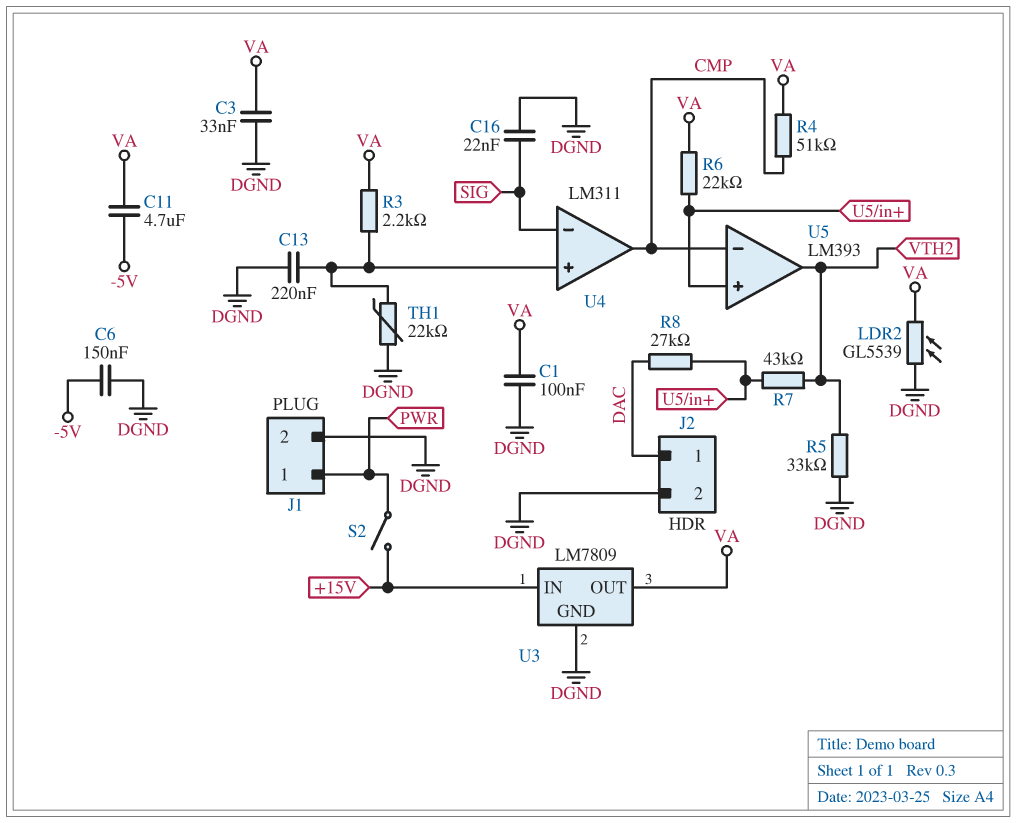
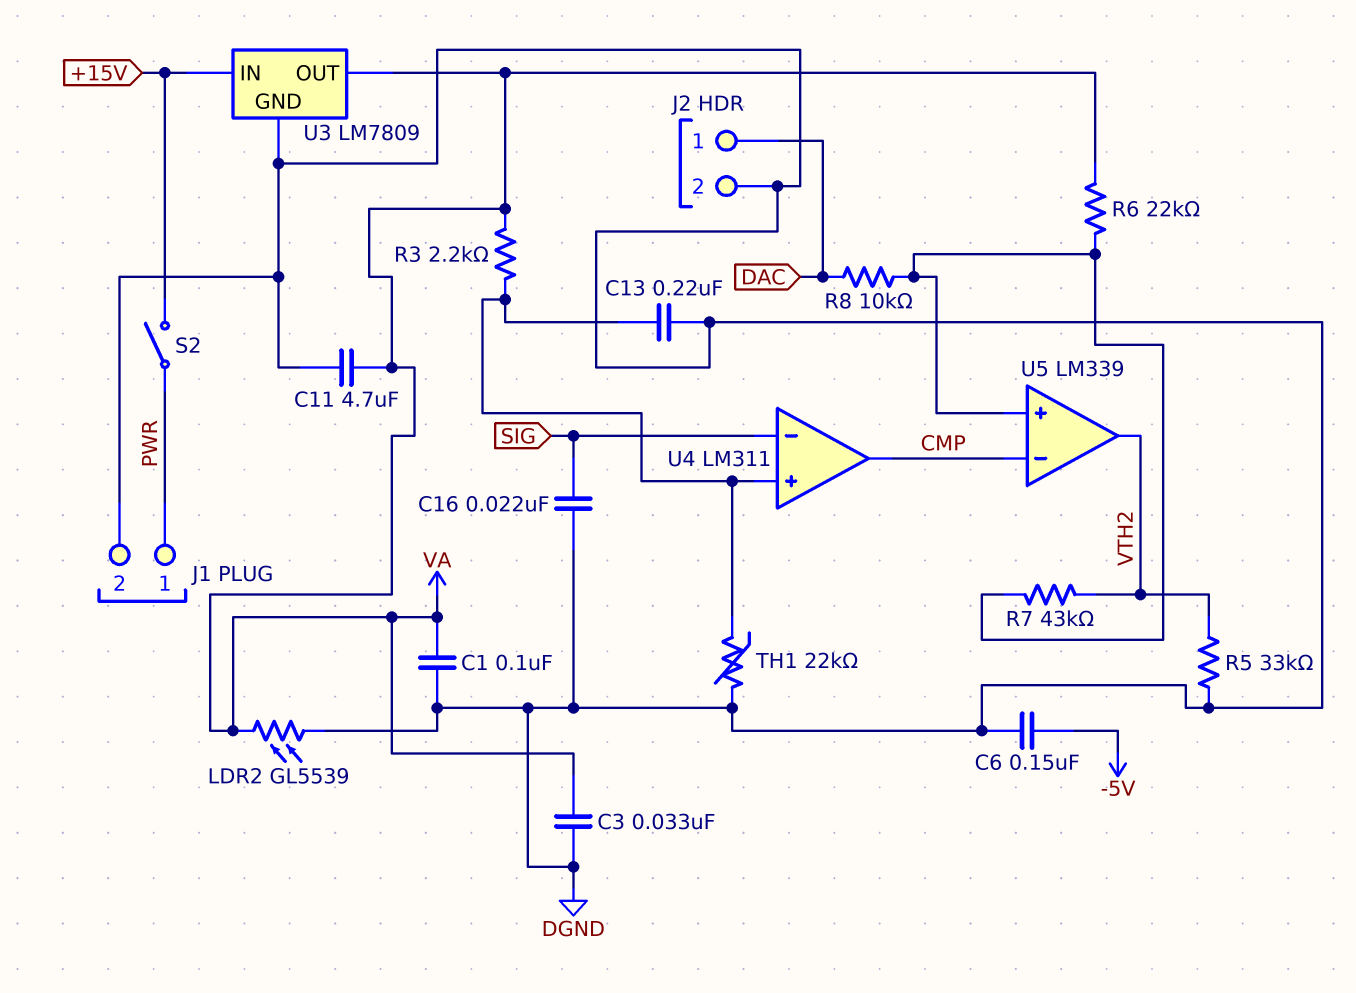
C11: 4.7uF (-5V, VA) -> 4.7uF (DGND, VA)
R4: 51k (CMP, VA) -> none
R8: 27k (DAC, U5/in+) -> 10k (DAC, U5/in+)
U5: LM393 -> LM339

